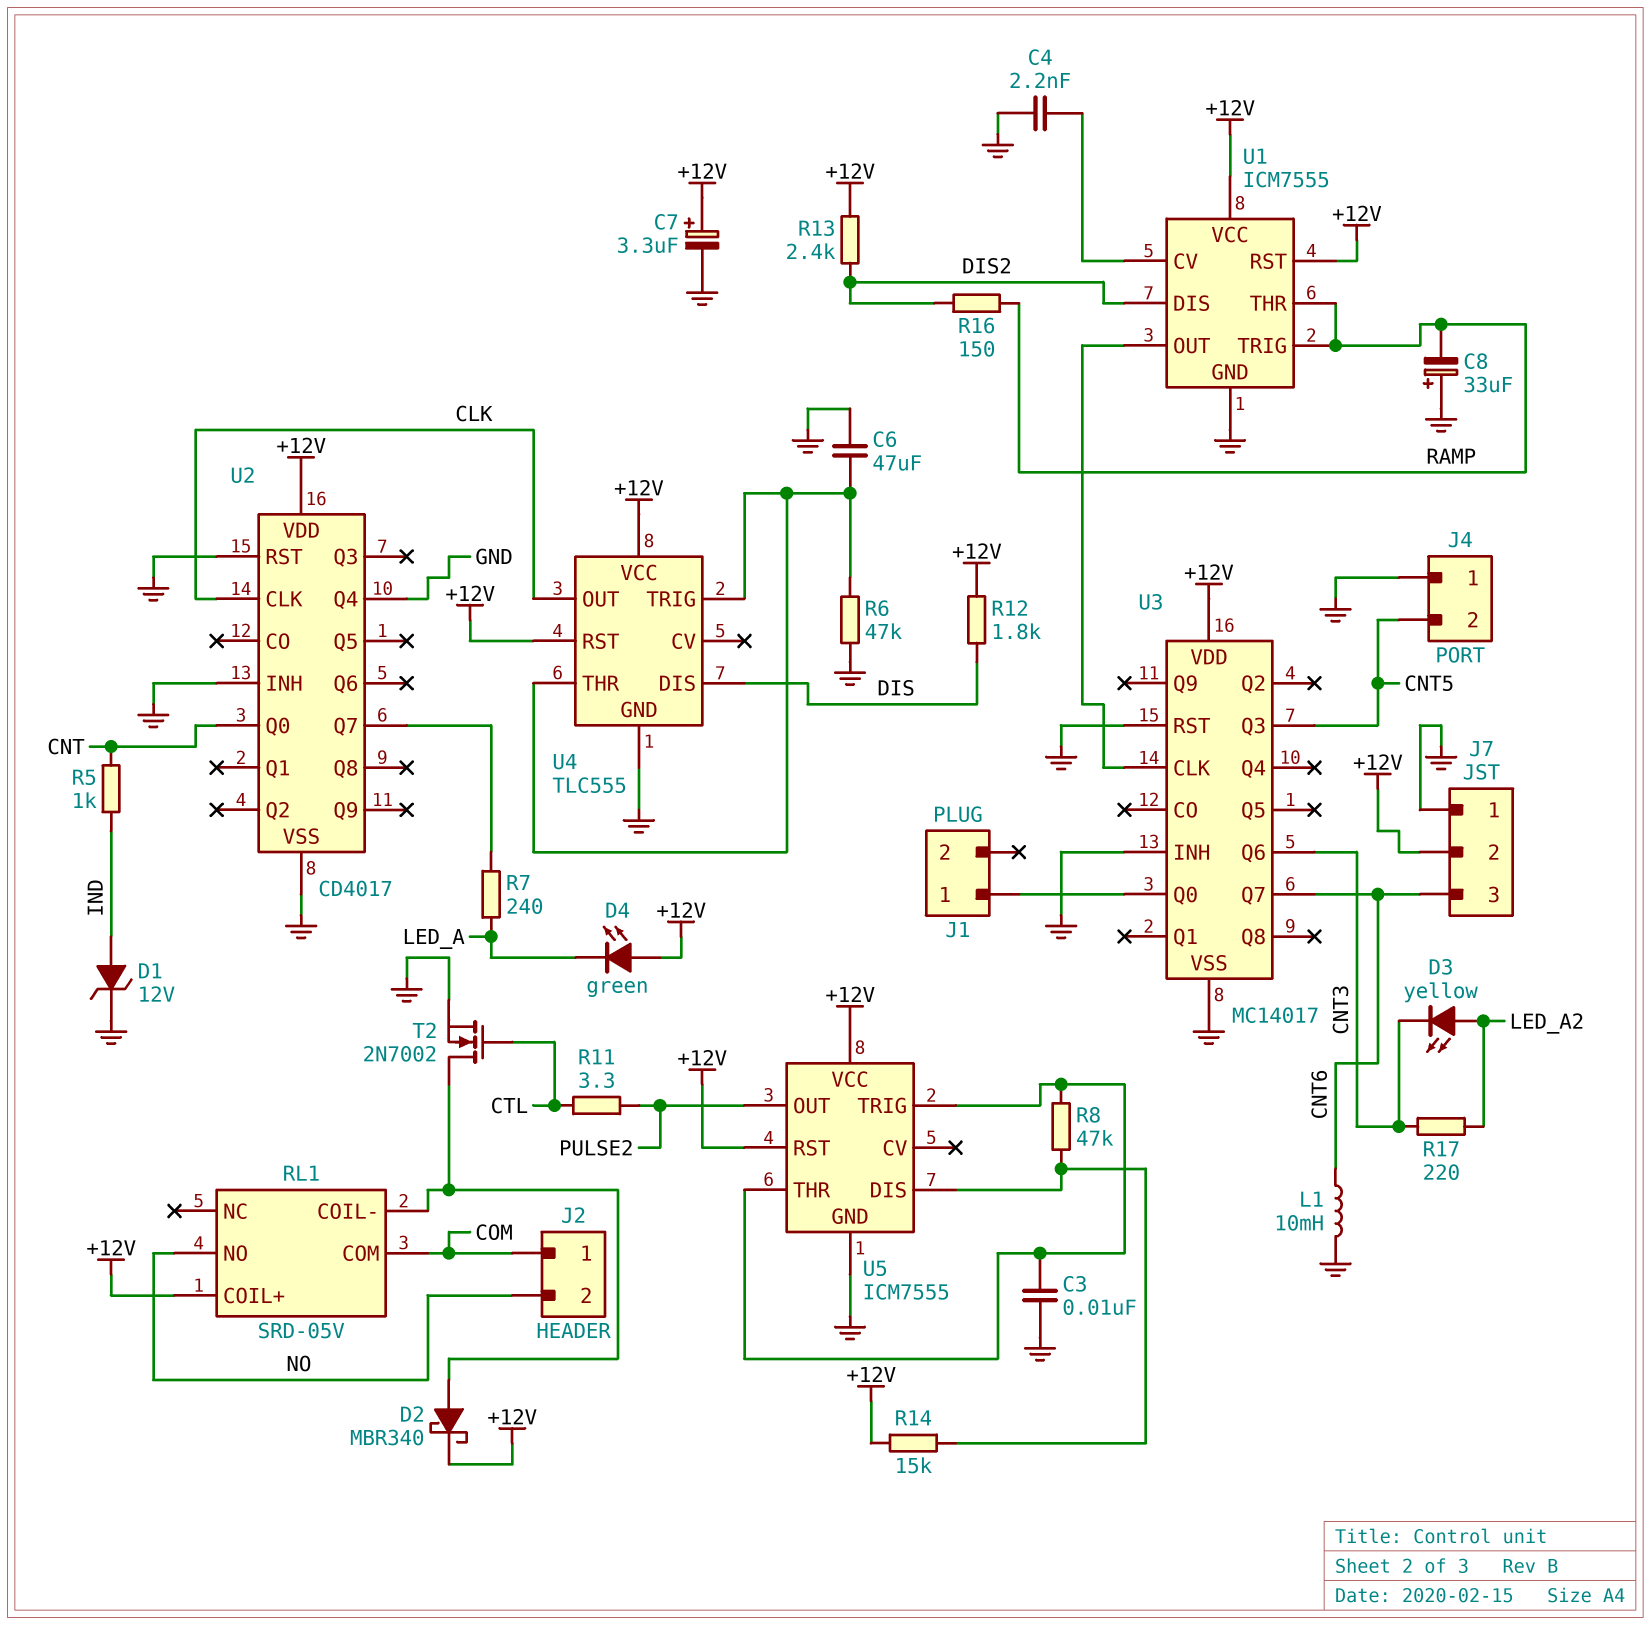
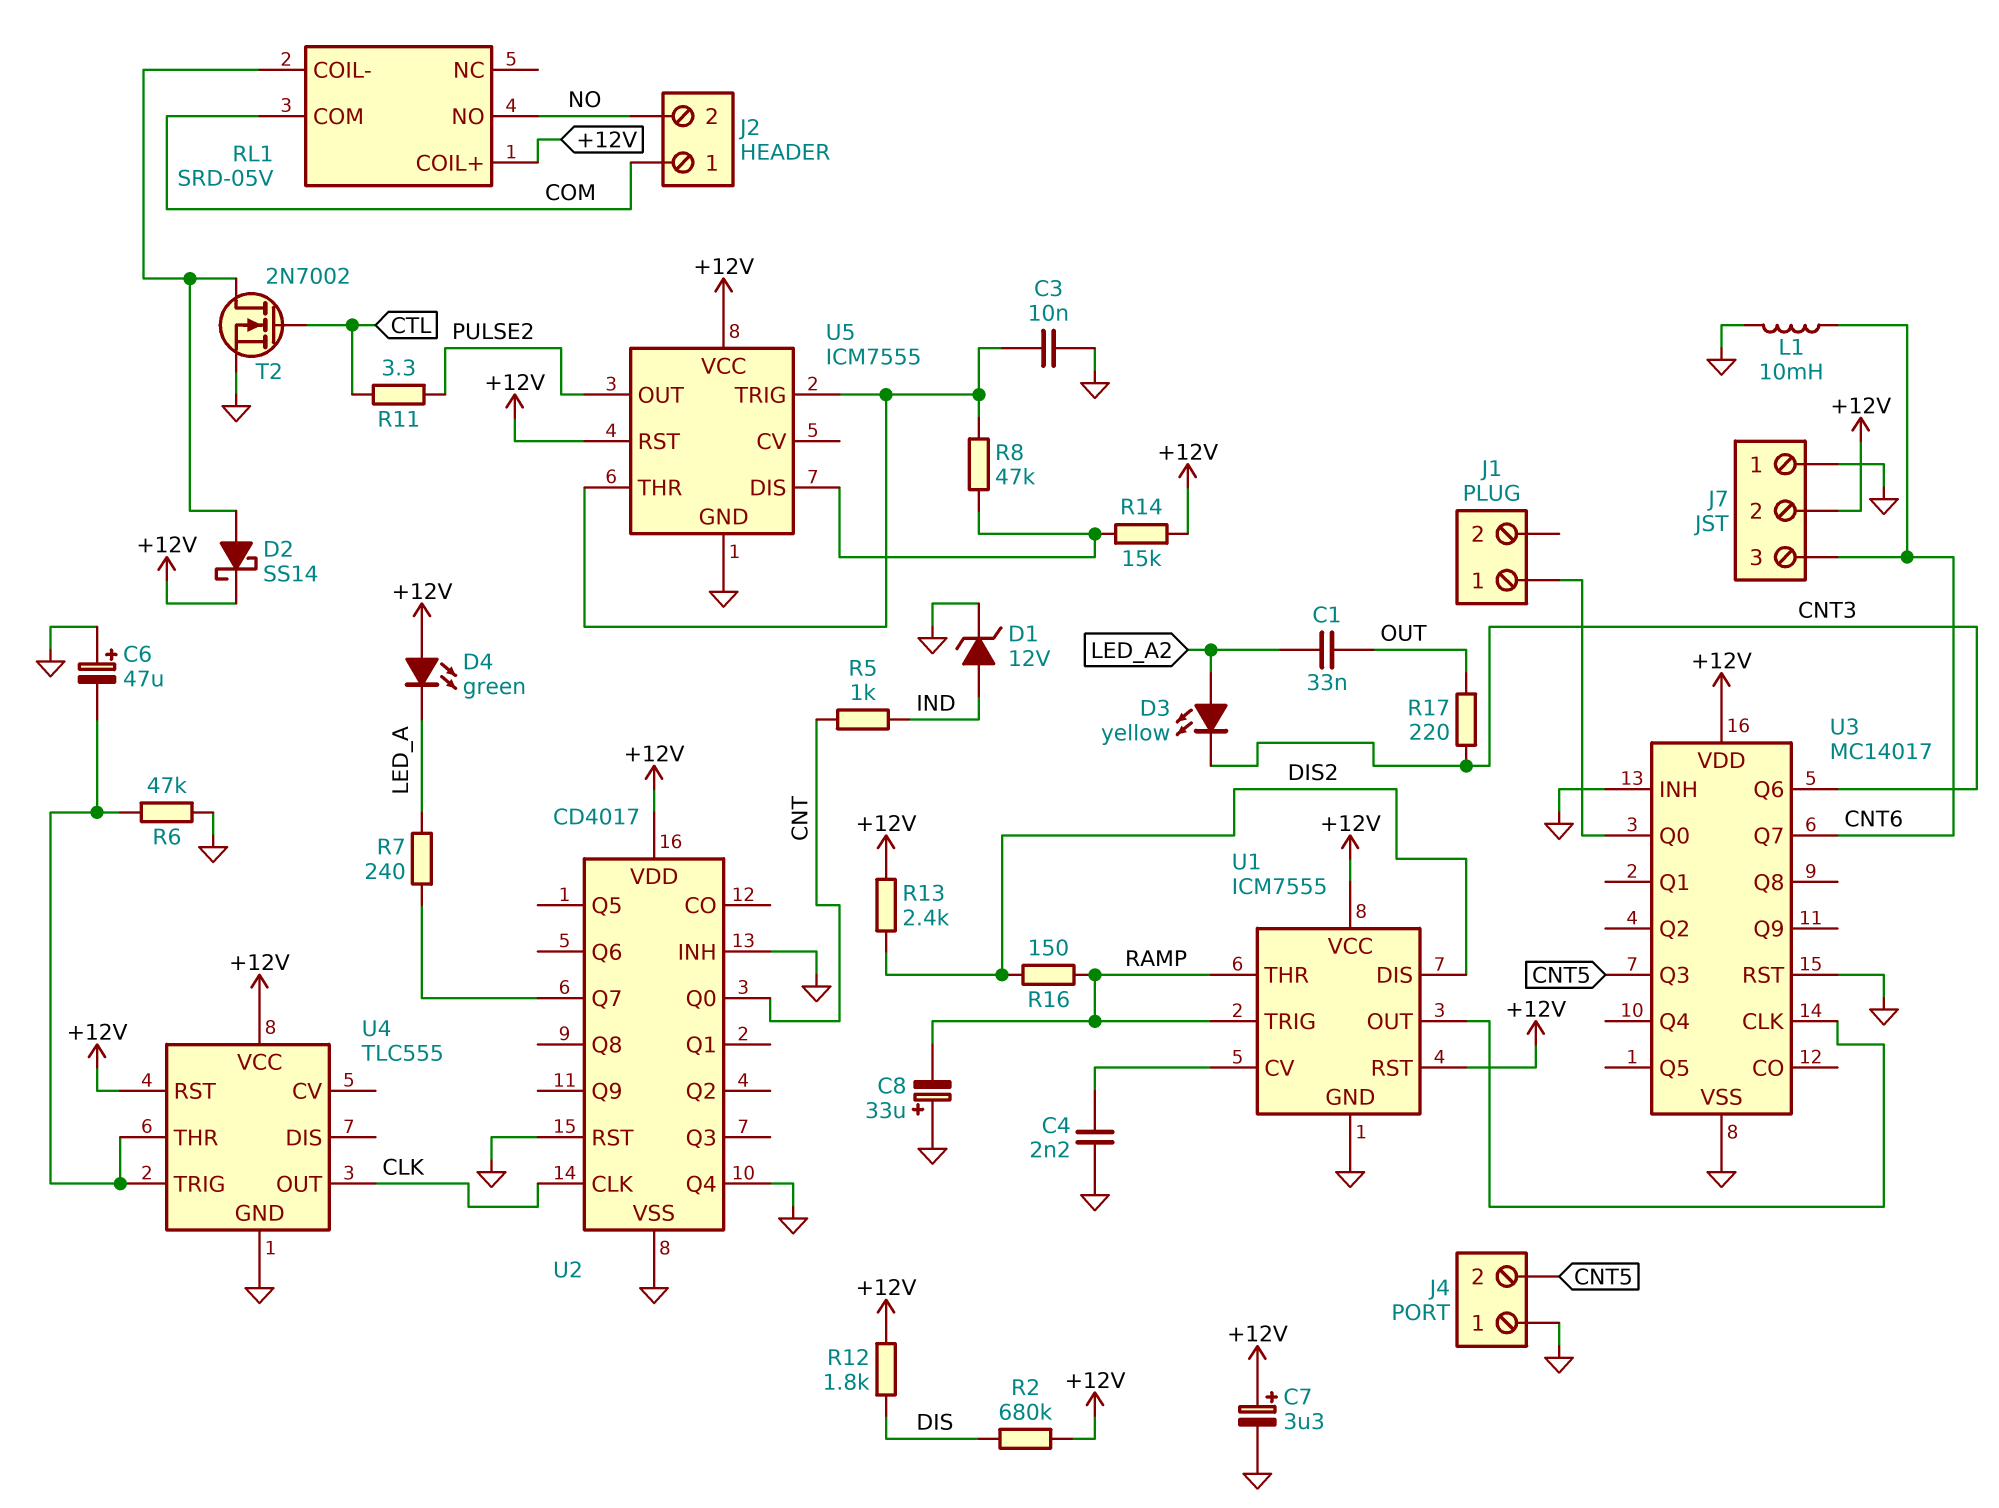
C1: none -> 33nF (LED_A2, OUT)
C6: 47uF (GND, U4/THR) -> 47uF (plus GND, minus U4/THR)
D2: schottky MBR340 (A RL1/COIL-, K +12V) -> schottky SS14 (A RL1/COIL-, K +12V)
R2: none -> 680k (+12V, DIS)
R17: 220 (CNT3, LED_A2) -> 220 (CNT3, OUT)
U4 pin DIS: DIS -> none

